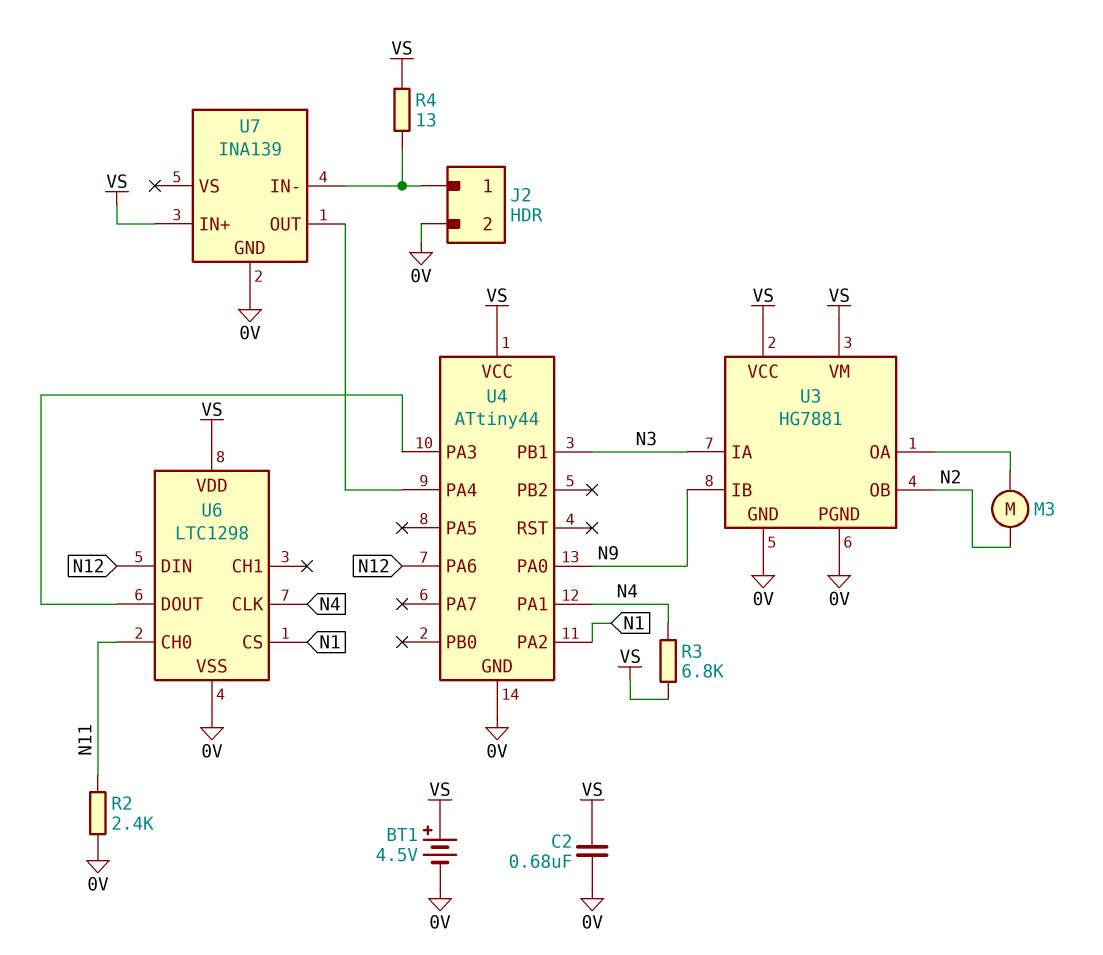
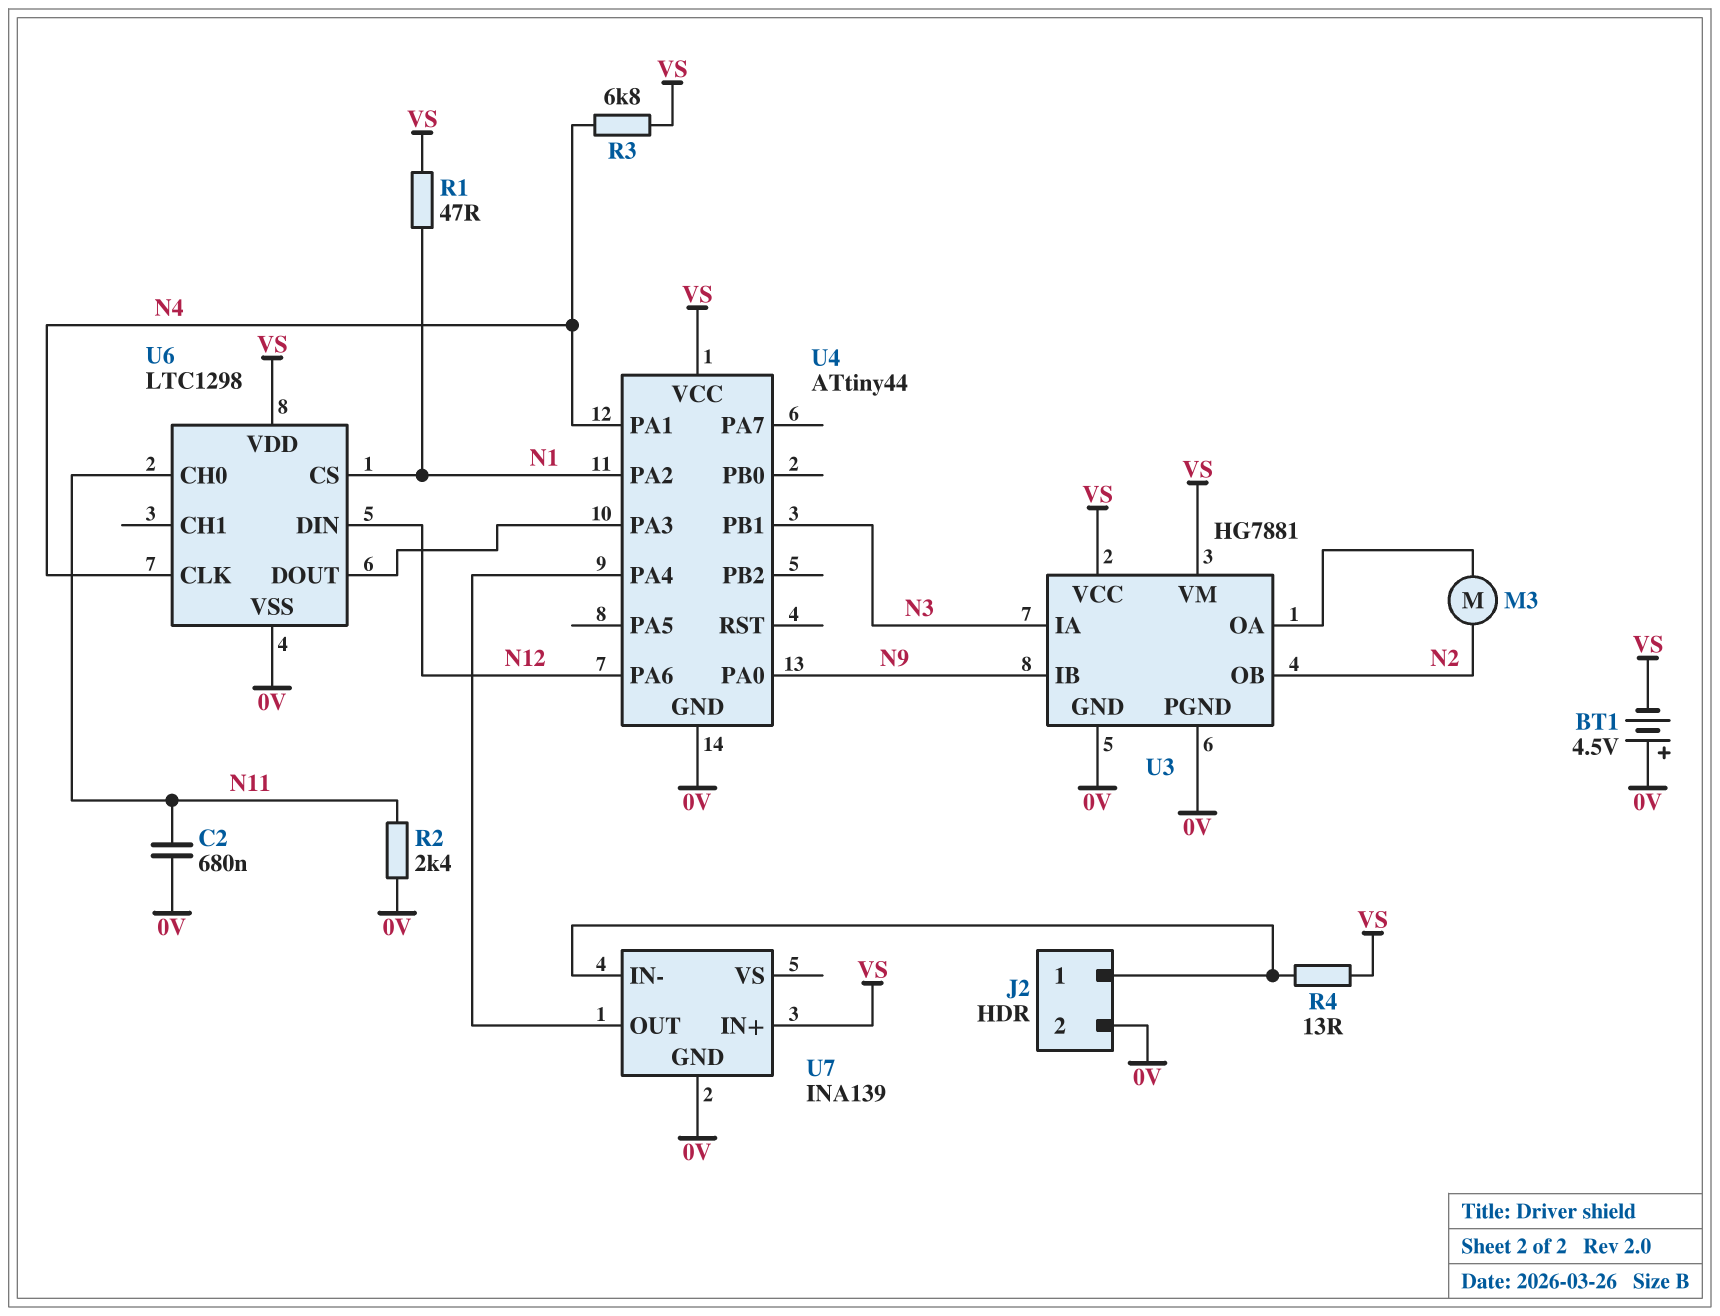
BT1: 4.5V (plus VS, minus 0V) -> 4.5V (plus 0V, minus VS)
C2: 680nF (0V, VS) -> 680nF (0V, N11)
R1: none -> 47 (N1, VS)

